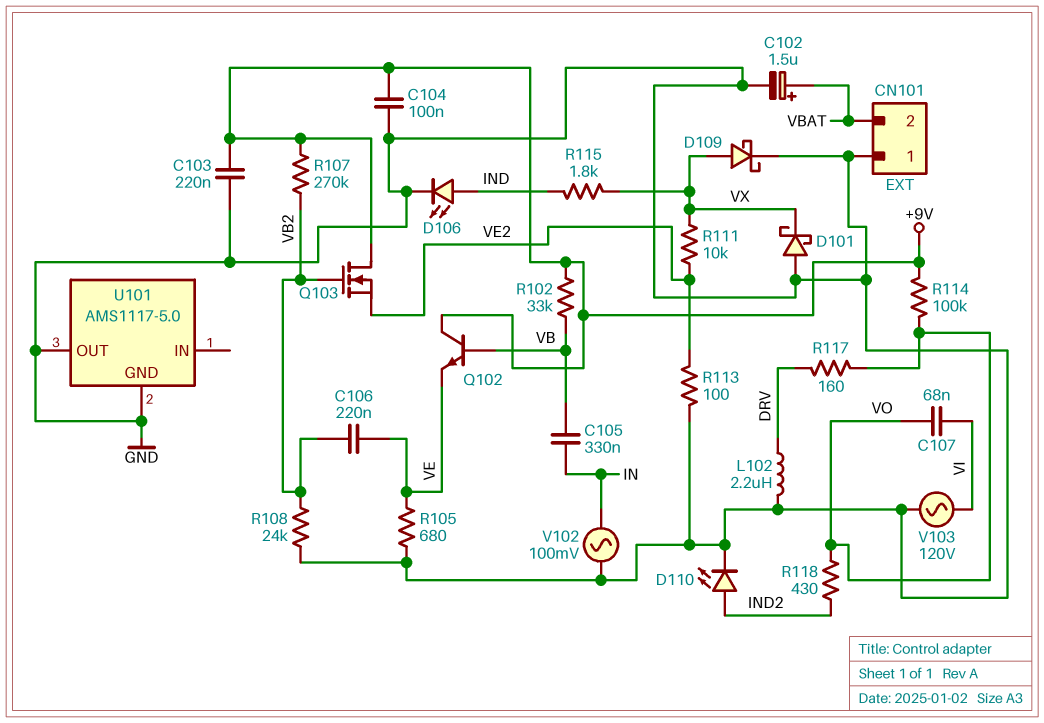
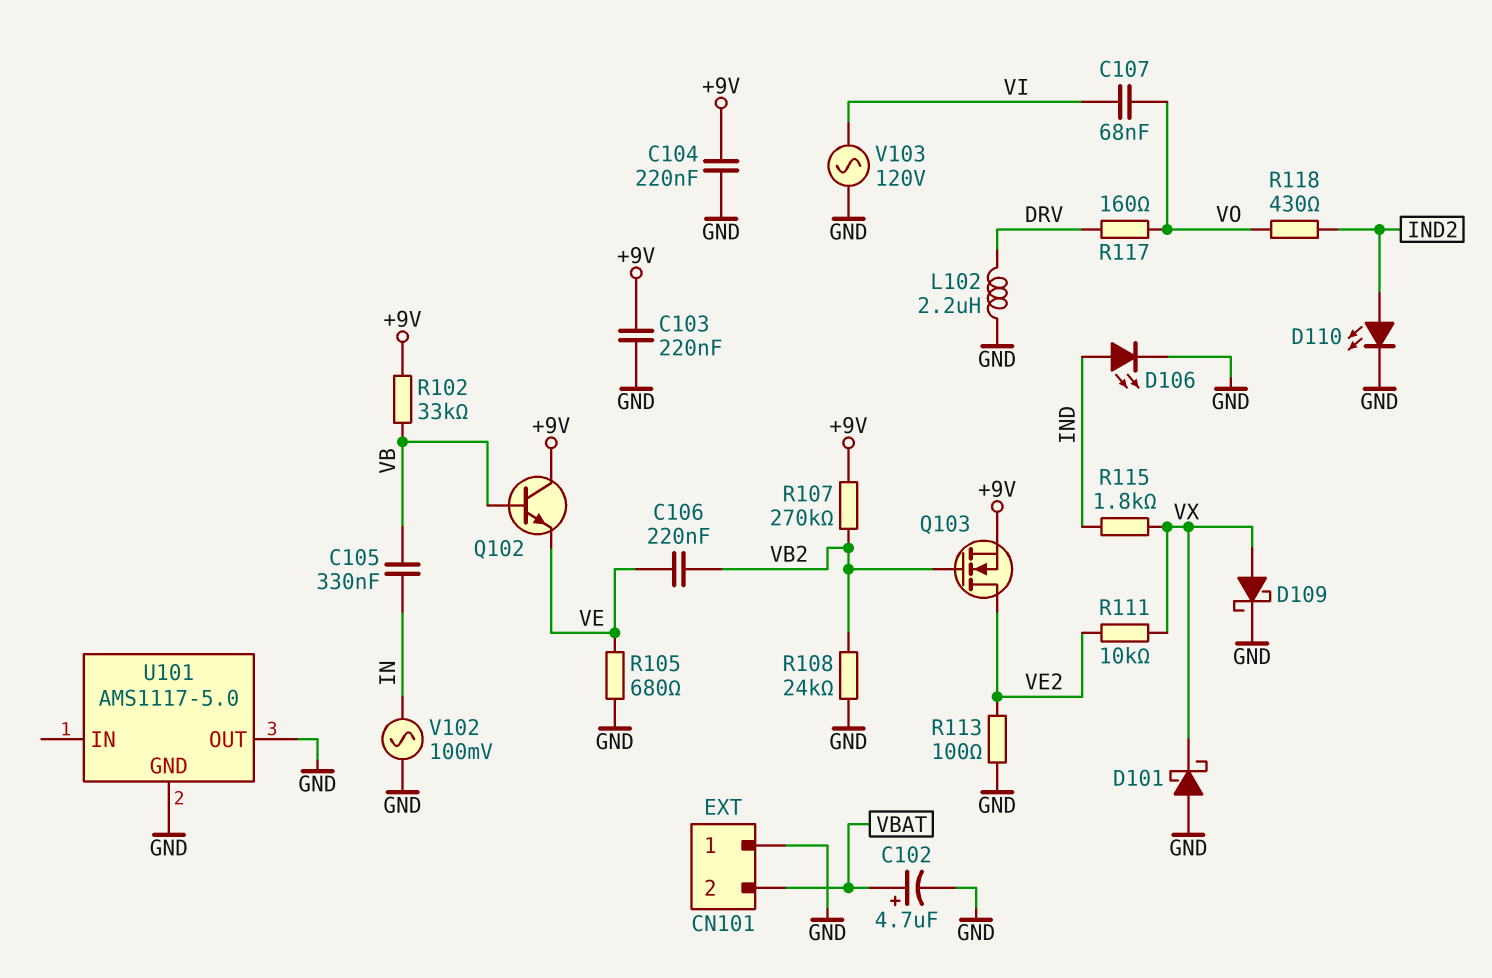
C102: 1.5uF (plus VBAT, minus GND) -> 4.7uF (plus VBAT, minus GND)
C104: 100nF (+9V, GND) -> 220nF (+9V, GND)
Q103: NMOS (G VB2, D +9V, S VE2) -> NMOS (G VB2, D VE2, S +9V)
R114: 100k (+9V, VO) -> none

